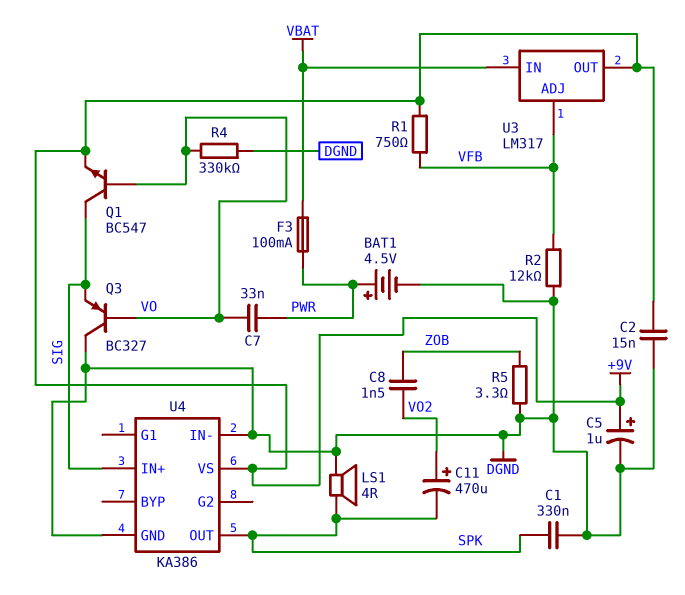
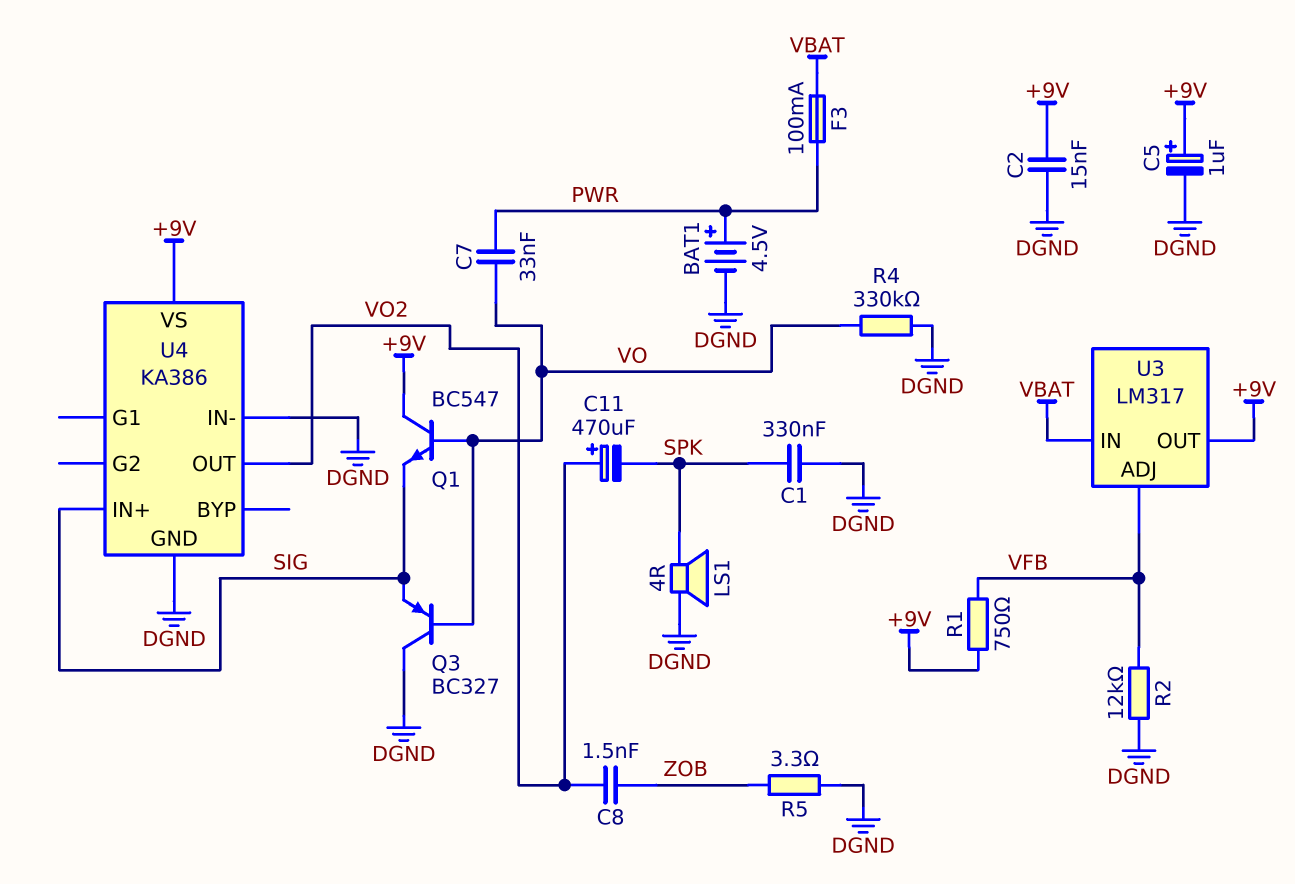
Q1: NPN BC547 (B VO, C SIG, E +9V) -> NPN BC547 (B VO, C +9V, E SIG)
U4 pin OUT: SPK -> VO2

